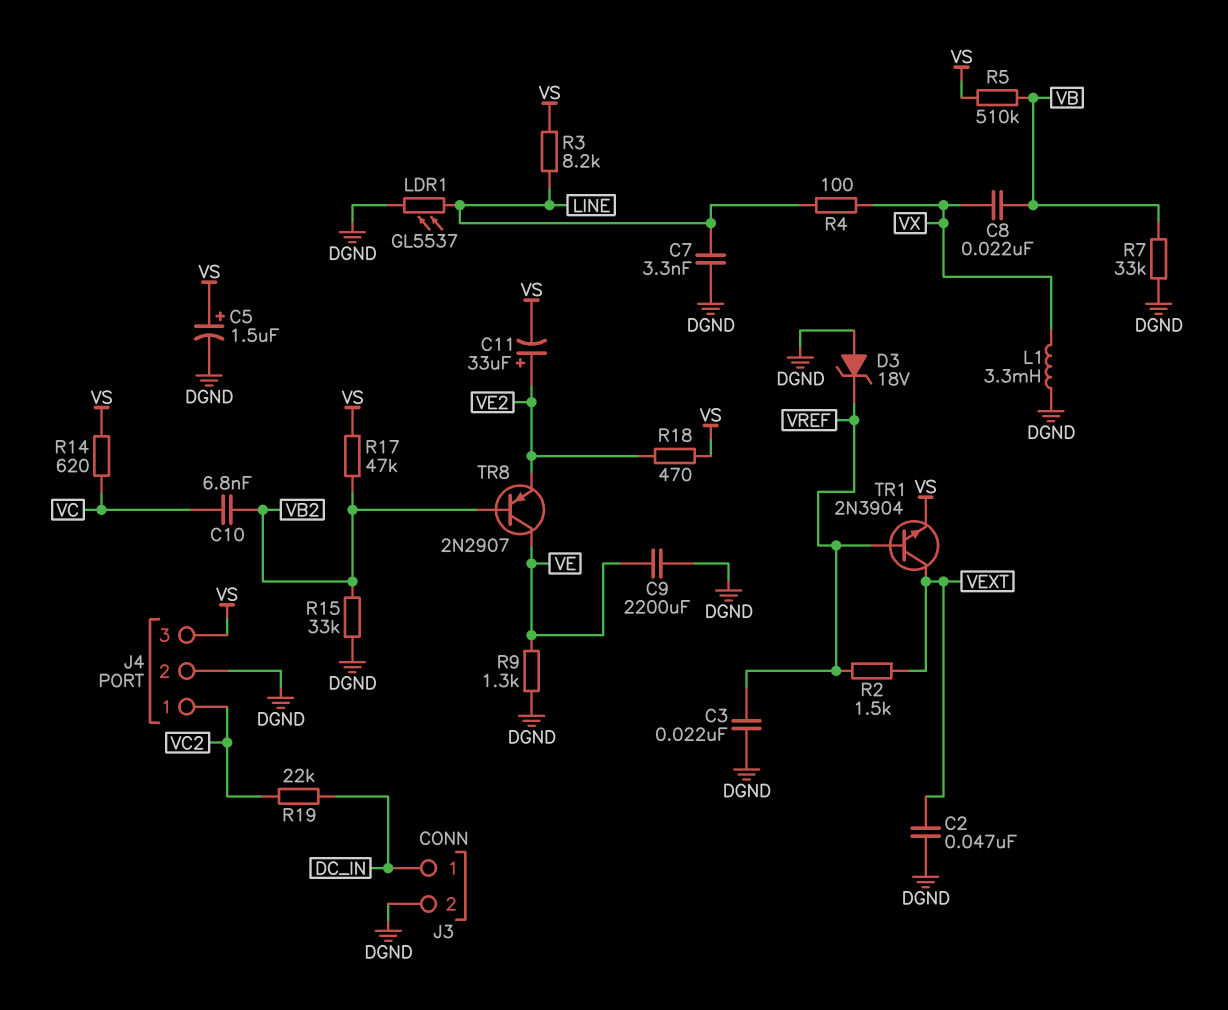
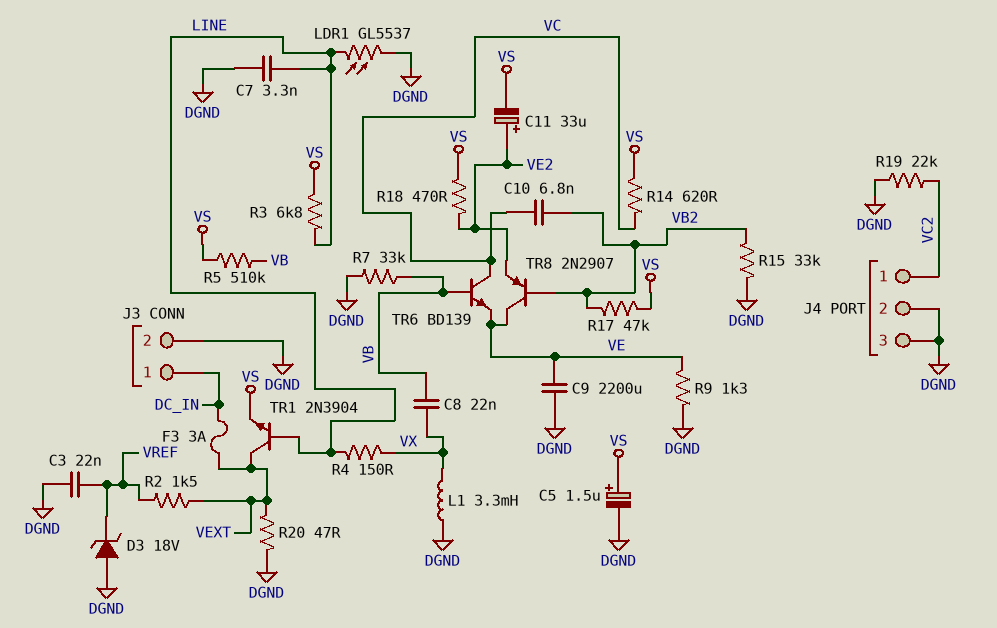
C2: 47nF (DGND, VEXT) -> none
F3: none -> 3A (DC_IN, VEXT)
J4 pin 3: VS -> DGND
R3: 8.2k (LINE, VS) -> 6.8k (LINE, VS)
R4: 100 (LINE, VX) -> 150 (LINE, VX)
R19: 22k (DC_IN, VC2) -> 22k (DGND, VC2)
R20: none -> 47 (DGND, VEXT)
TR1: NPN 2N3904 (B VREF, C VEXT, E VS) -> NPN 2N3904 (B LINE, C VEXT, E VS)
TR6: none -> NPN BD139 (B VB, C VC, E VE)

